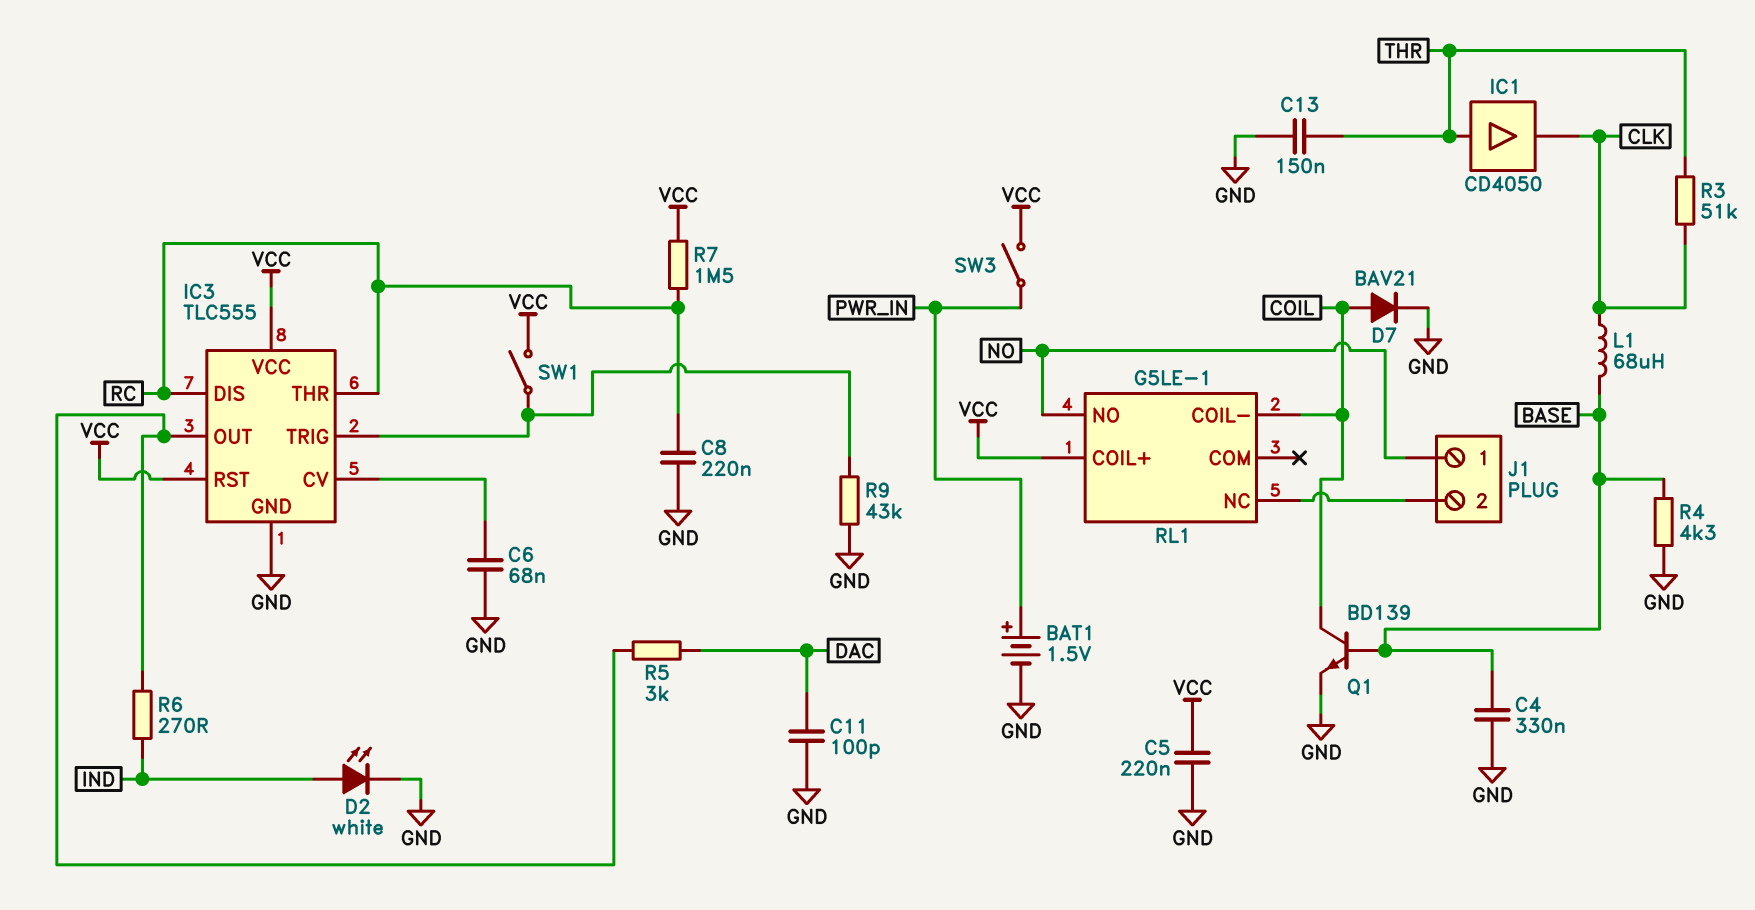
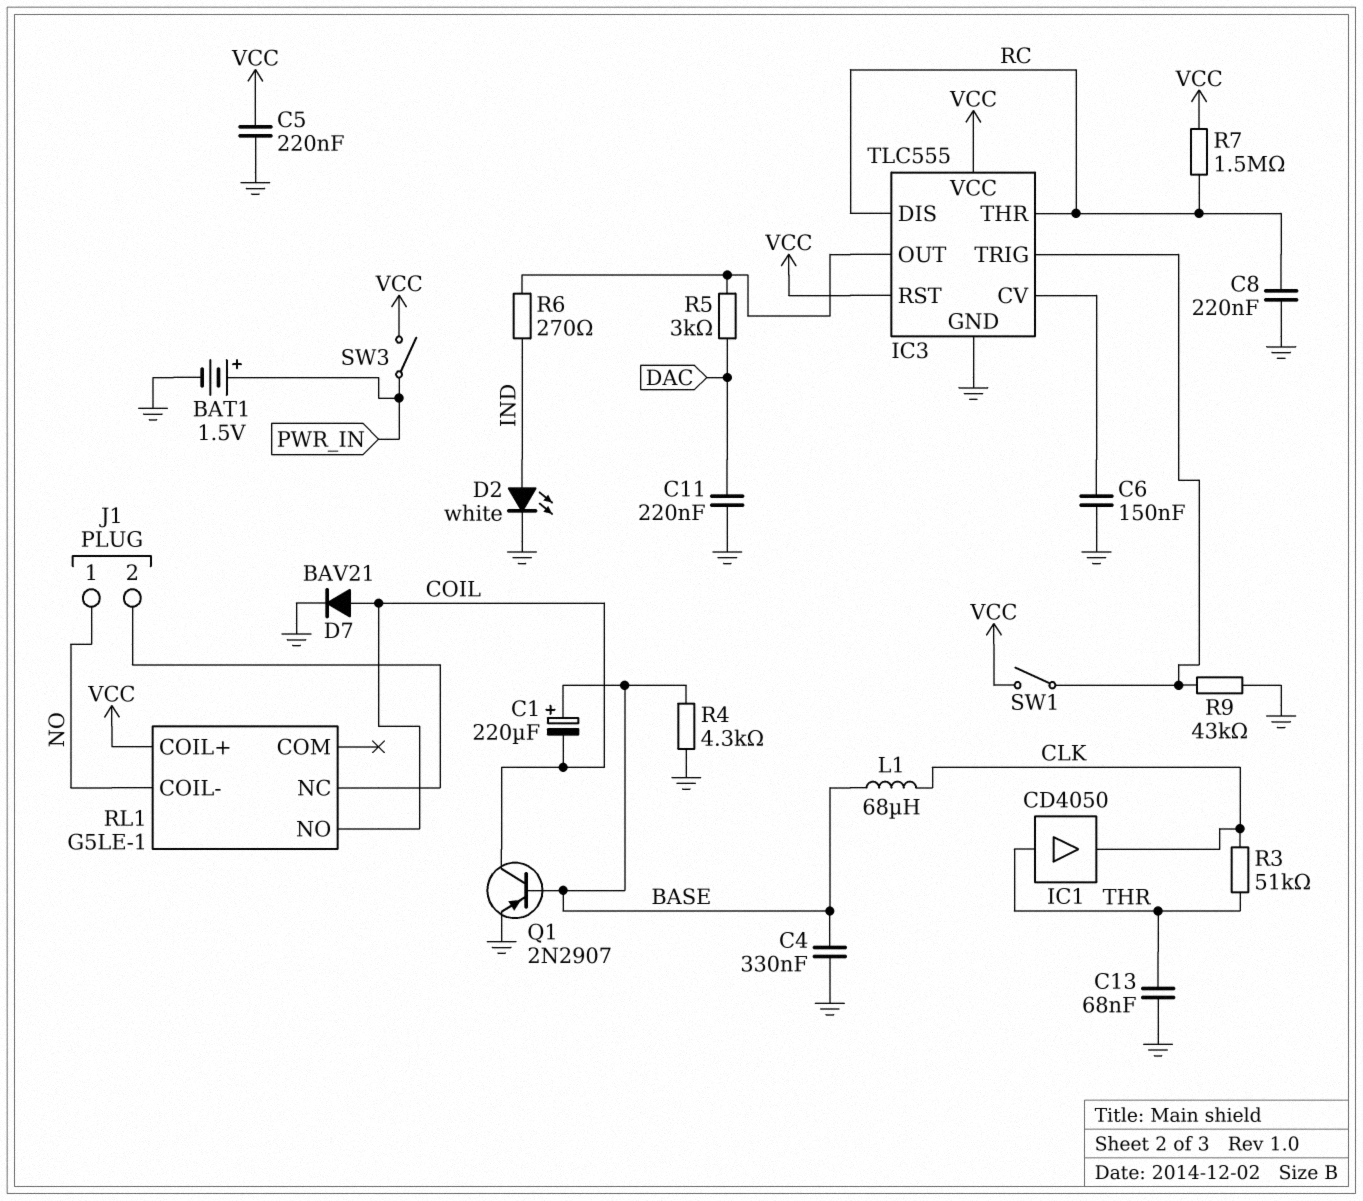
C1: none -> 220uF (plus BASE, minus COIL)
C6: 68nF (GND, IC3/CV) -> 150nF (GND, IC3/CV)
C11: 100pF (DAC, GND) -> 220nF (DAC, GND)
C13: 150nF (GND, THR) -> 68nF (GND, THR)
Q1: NPN BD139 (B BASE, C COIL, E GND) -> PNP 2N2907 (B BASE, C COIL, E GND)
RL1 pin COIL-: COIL -> NO
RL1 pin NO: NO -> COIL

